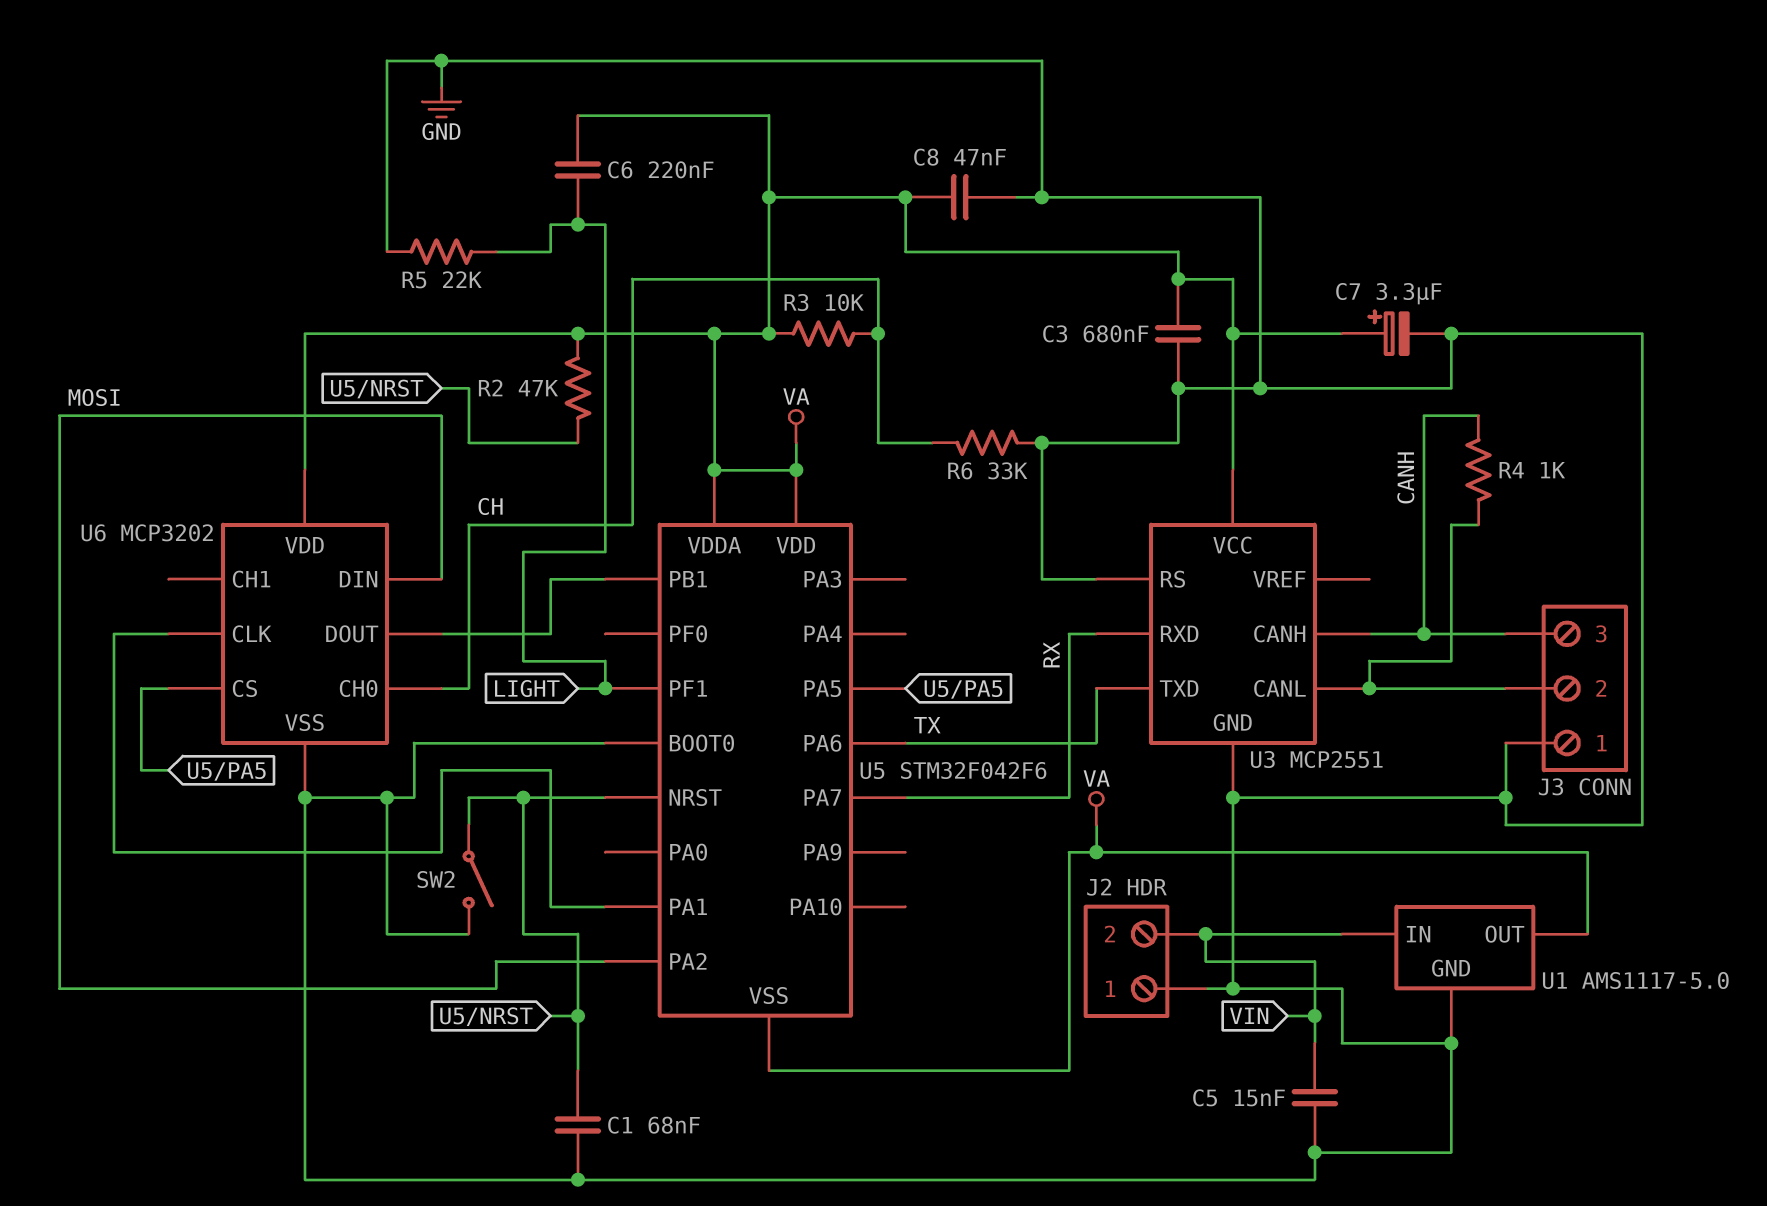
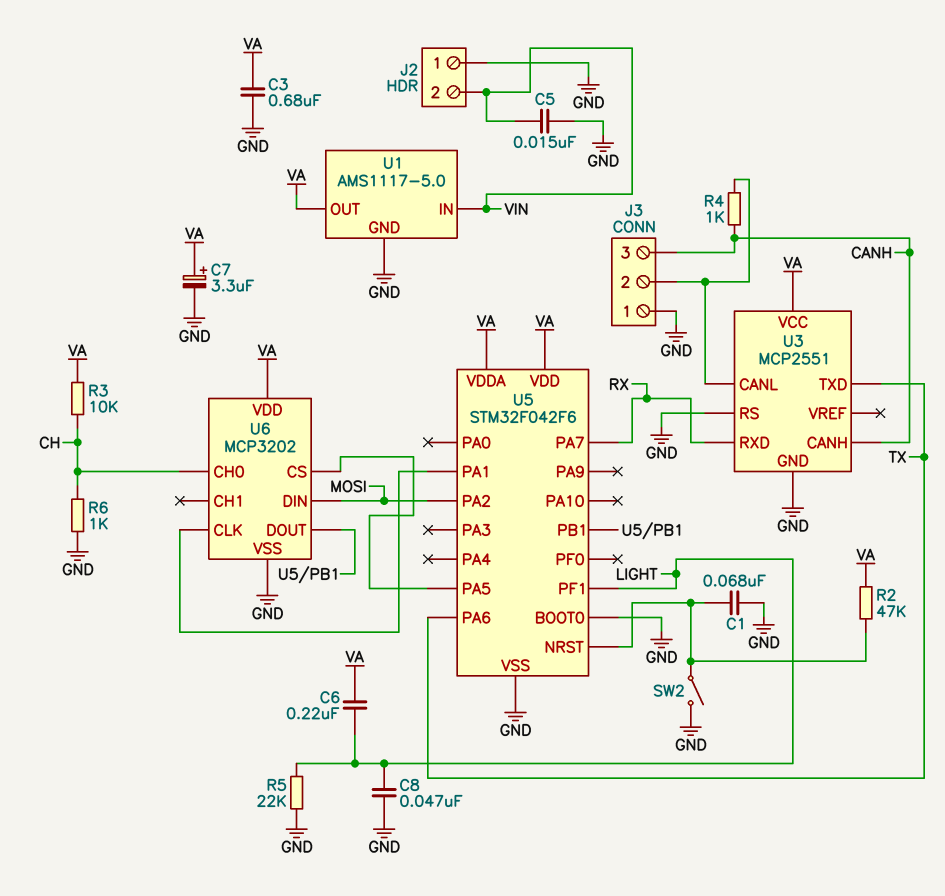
C8: 47nF (GND, VA) -> 47nF (GND, LIGHT)
R6: 33k (CH, GND) -> 1k (CH, GND)
U5 pin VSS: VA -> GND

